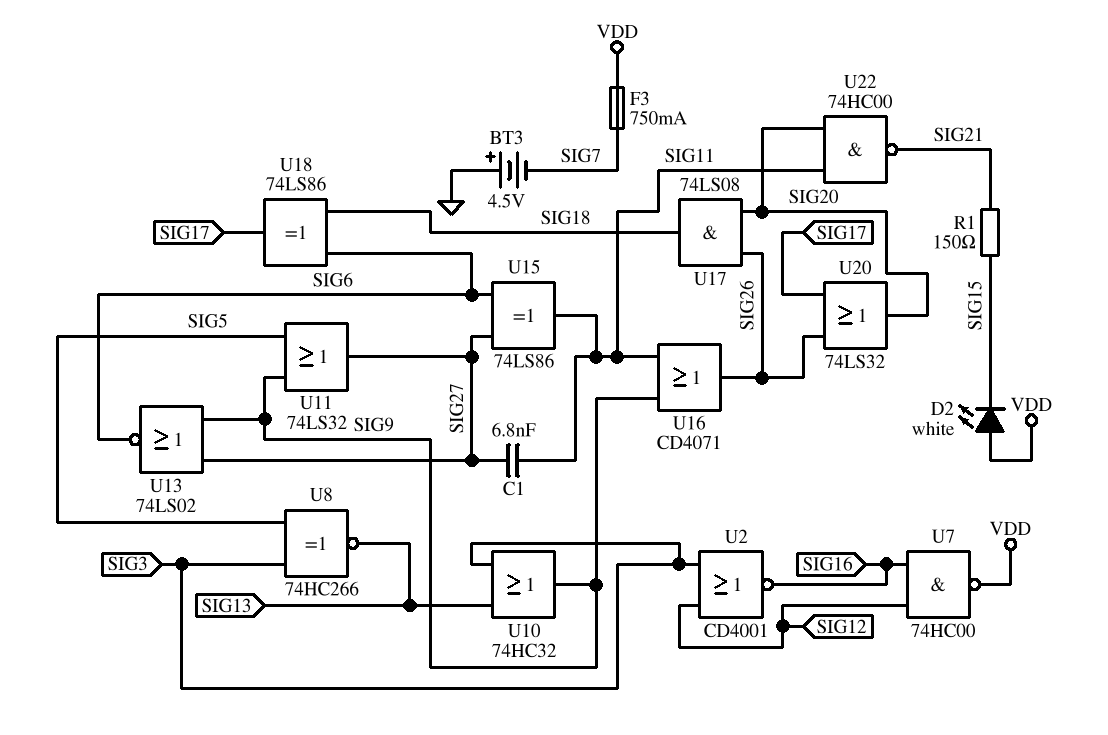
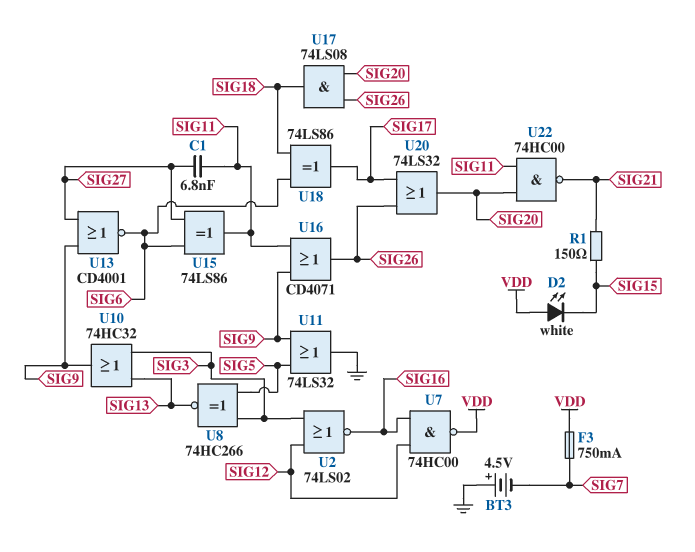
U2: NOR CD4001 (in SIG3, in SIG12, out SIG16) -> NOR 74LS02 (in SIG3, in SIG12, out SIG16)
U11: OR 74LS32 (in SIG5, in SIG9, out SIG27) -> OR 74LS32 (in SIG5, in SIG9, out GND)
U13: NOR 74LS02 (in SIG9, in SIG27, out SIG6) -> NOR CD4001 (in SIG9, in SIG27, out SIG6)

